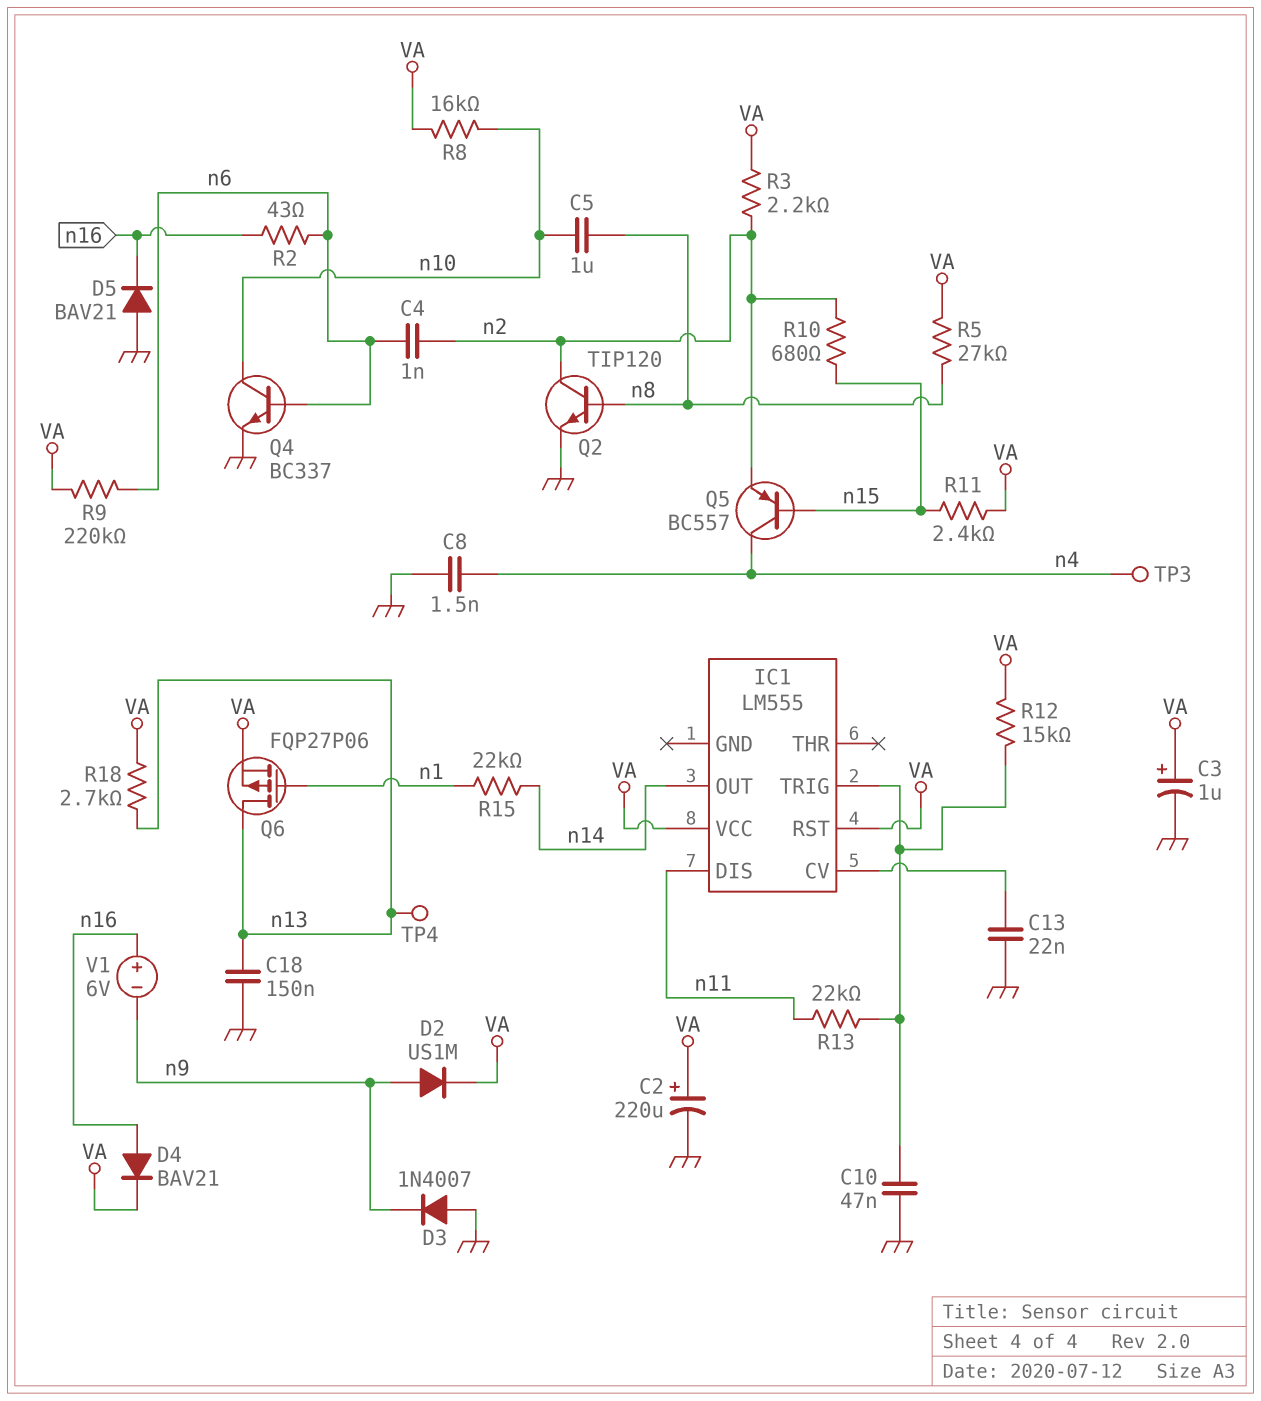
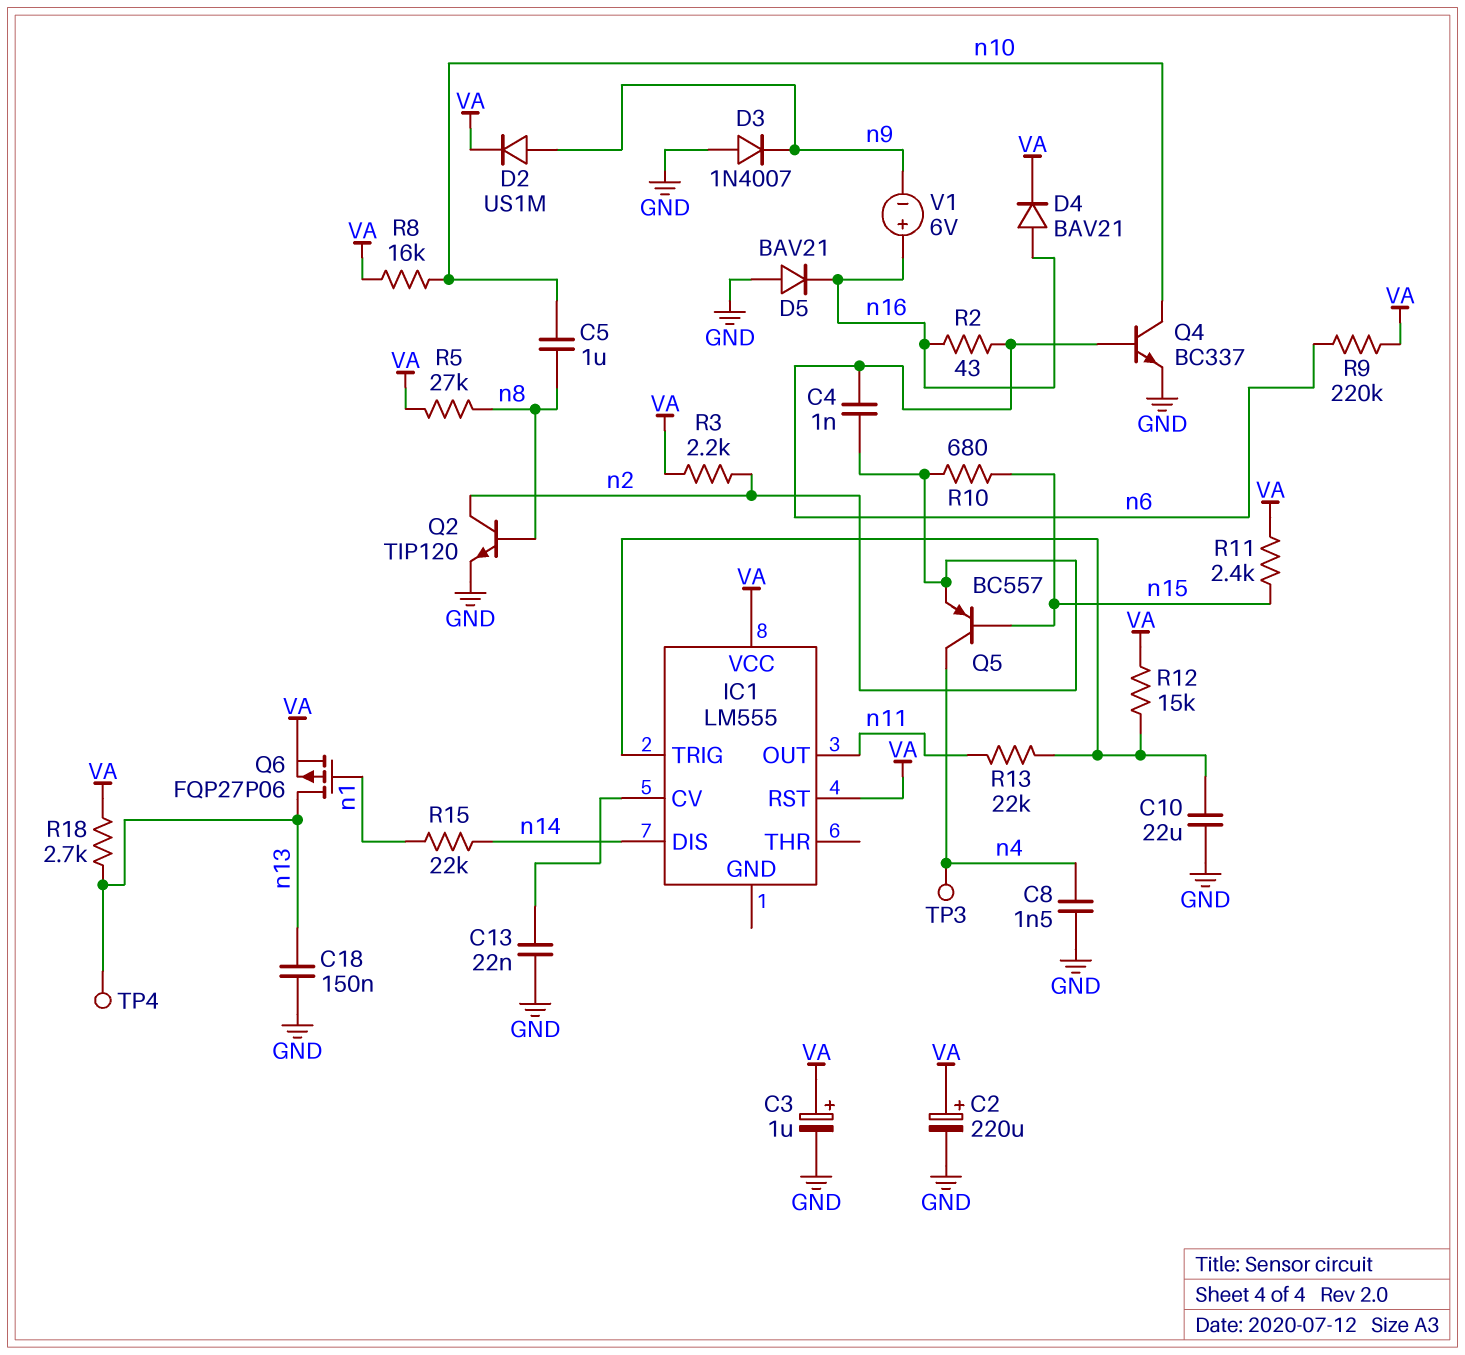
C10: 47nF (GND, IC1/TRIG) -> 22uF (GND, IC1/TRIG)
IC1 pin DIS: n11 -> n14
IC1 pin OUT: n14 -> n11

